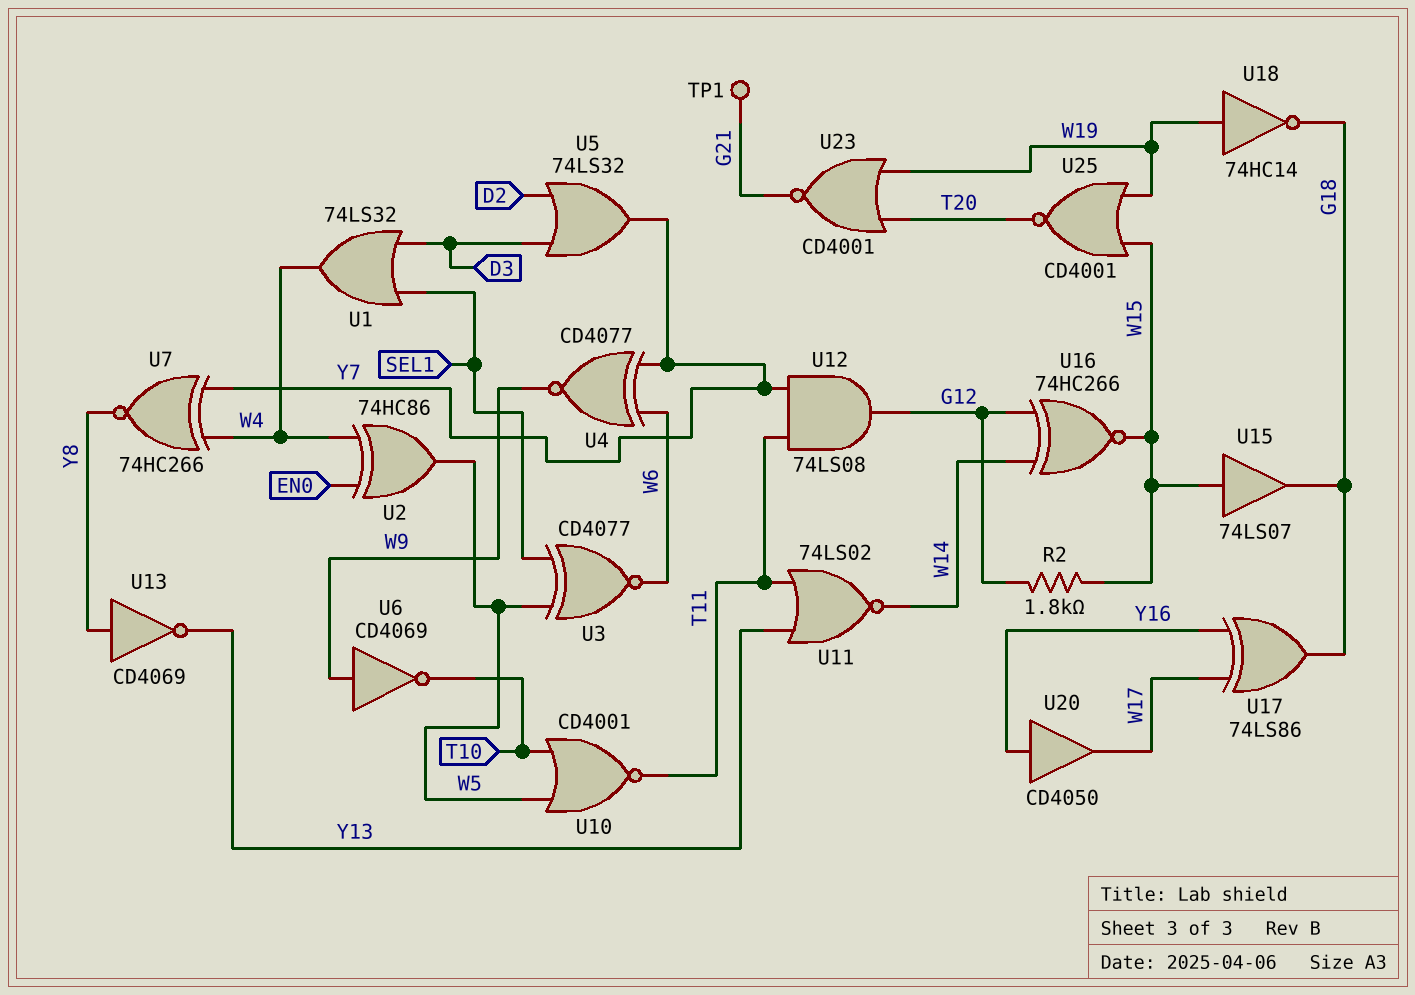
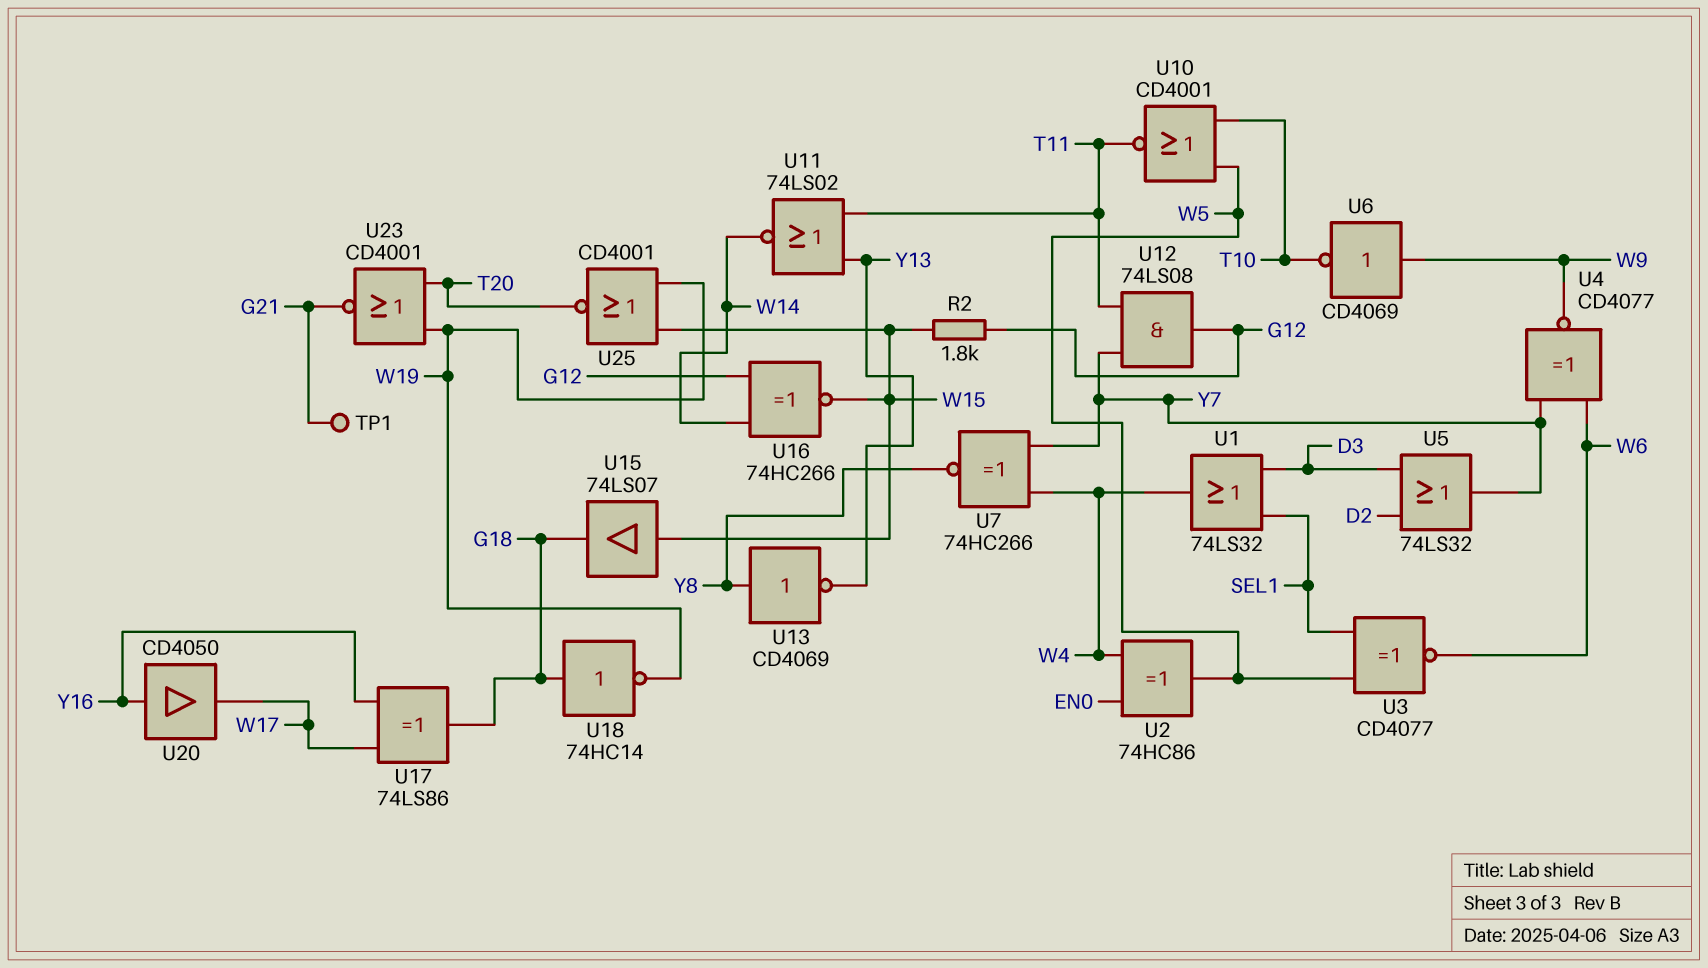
U18: NOT 74HC14 (in W19, out G18) -> NOT 74HC14 (in G18, out W19)

